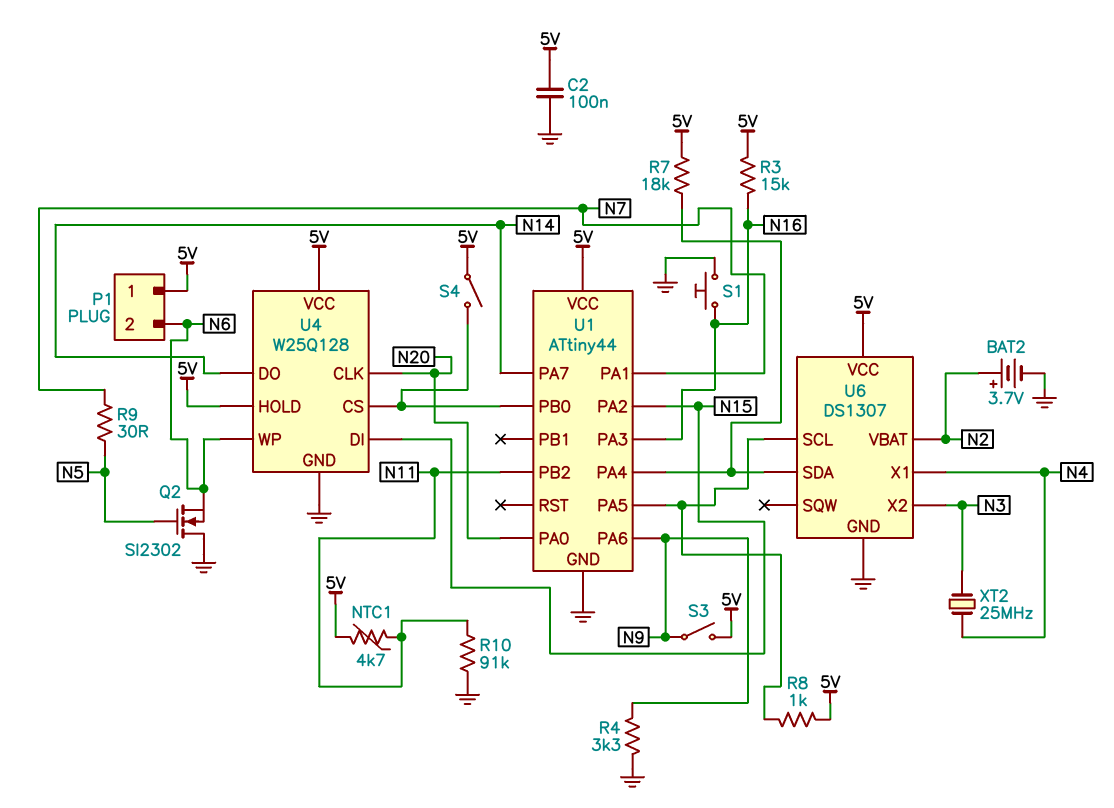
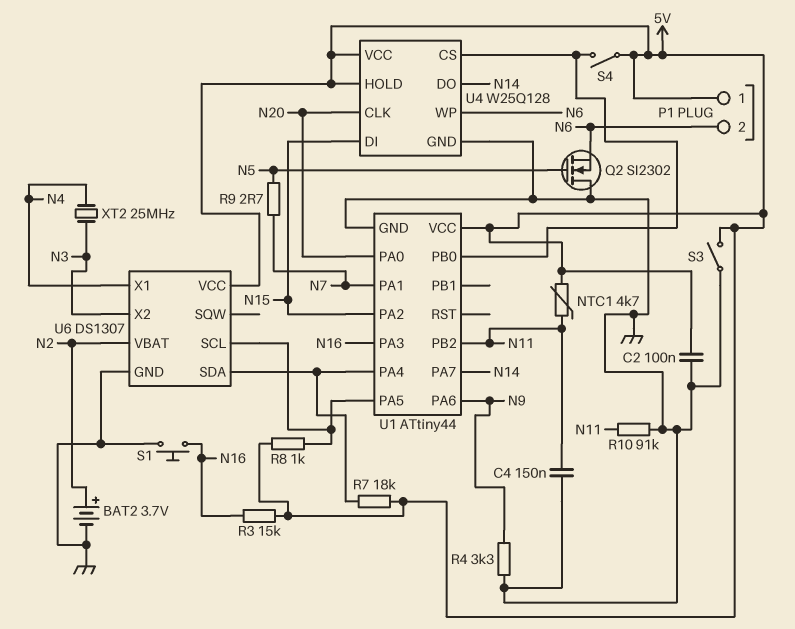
C4: none -> 150nF (GND, N11)
R9: 30 (N5, N7) -> 2.7 (N5, N7)
S3: switch (5V, N9) -> switch (5V, GND)

